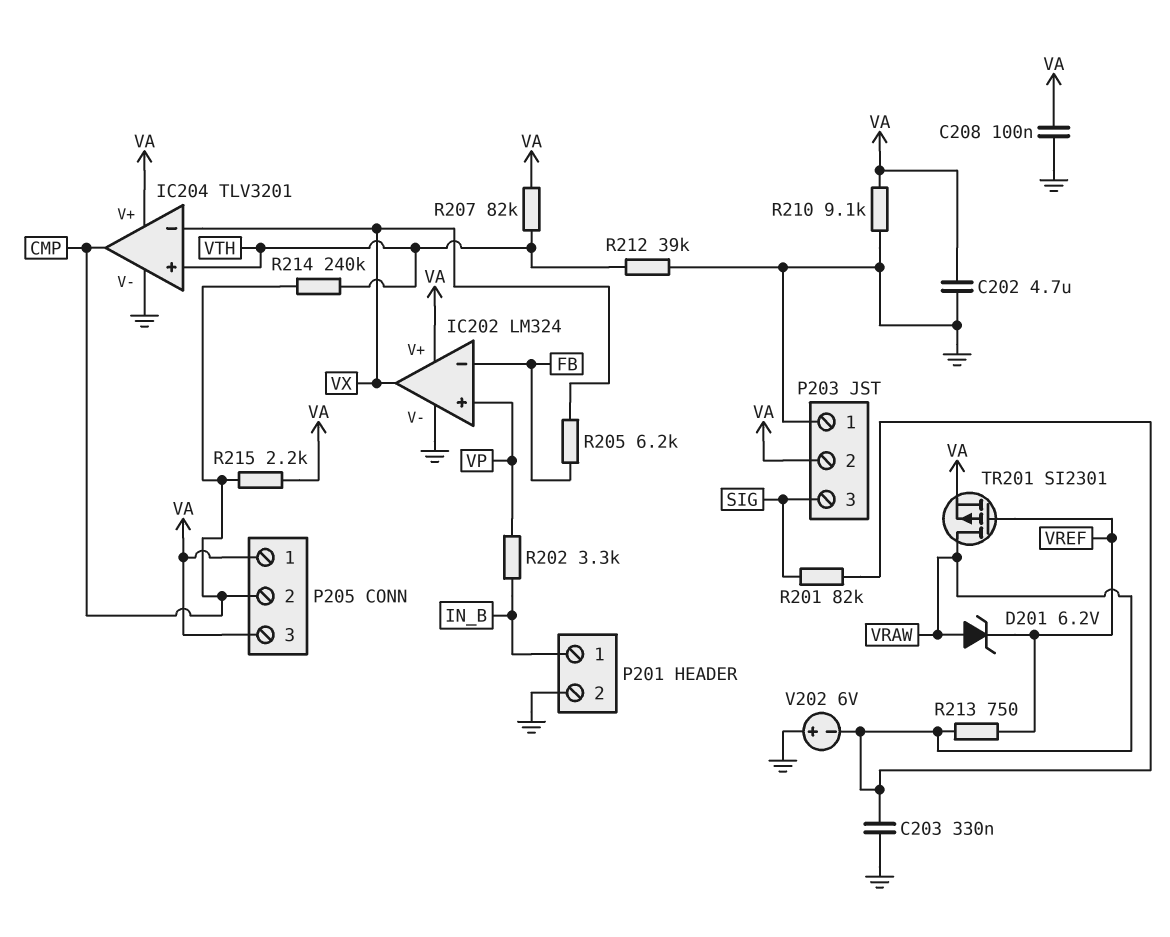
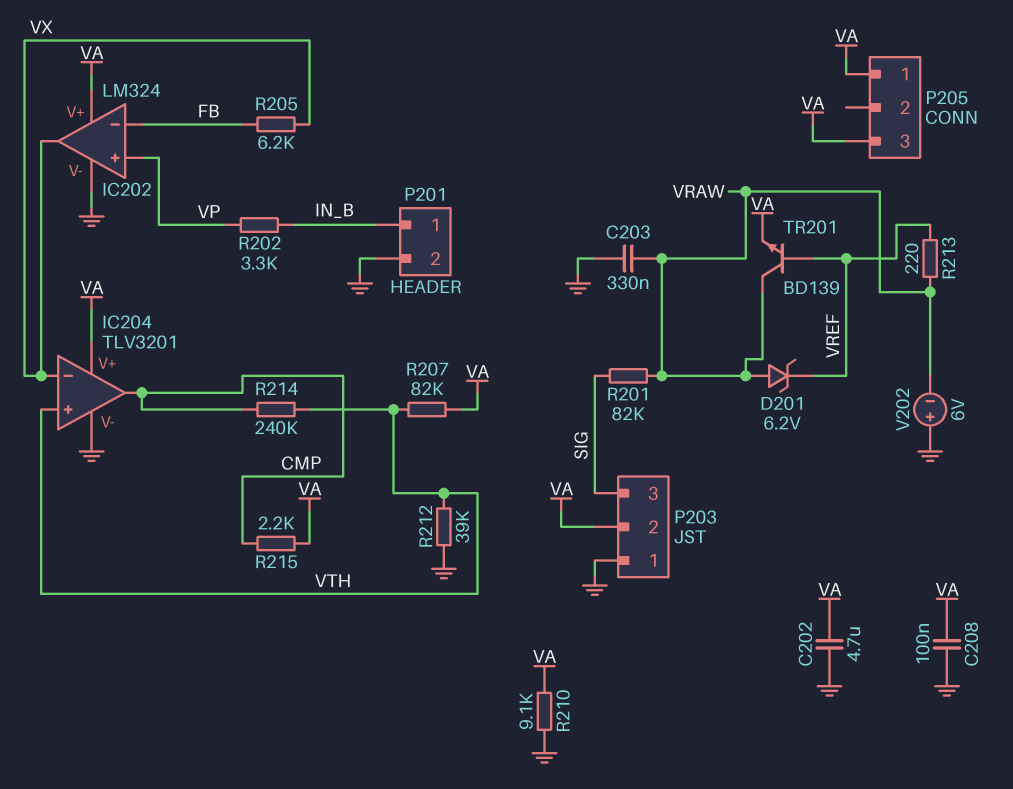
P205 pin 2: CMP -> none
R213: 750 (VRAW, VREF) -> 220 (VRAW, VREF)
TR201: PMOS SI2301 (G VREF, D VRAW, S VA) -> NPN BD139 (B VREF, C VRAW, E VA)

